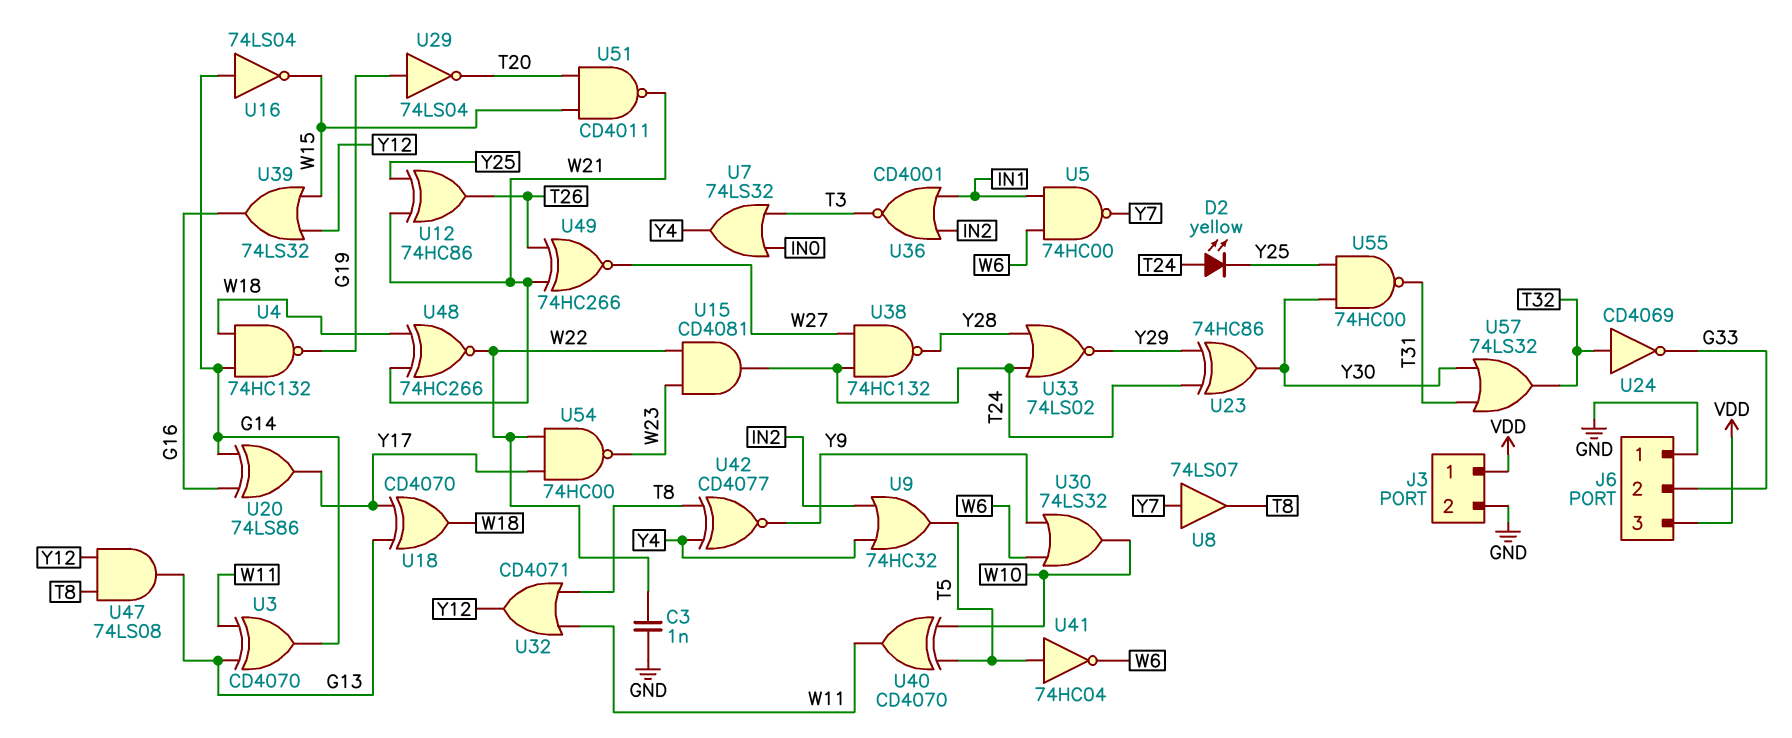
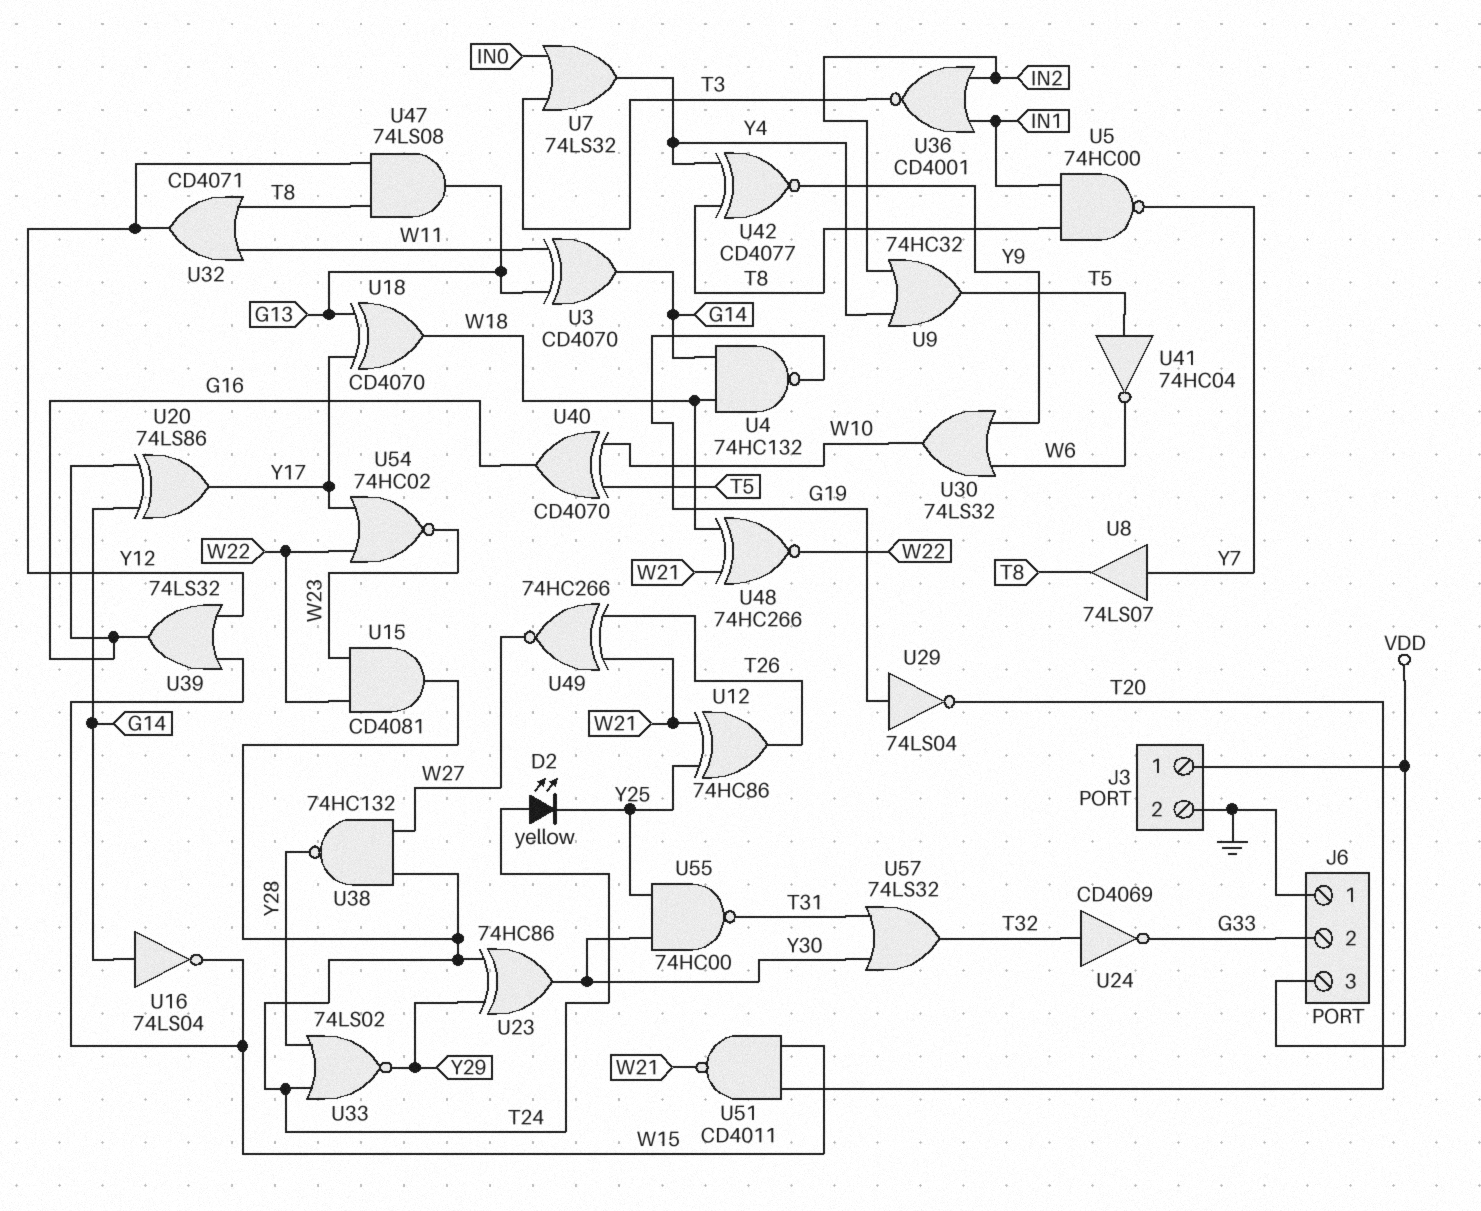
C3: 1nF (GND, W22) -> none
U5: NAND 74HC00 (in IN1, in W6, out Y7) -> NAND 74HC00 (in IN1, in T8, out Y7)
U40: XOR CD4070 (in T5, in W10, out W11) -> XOR CD4070 (in T5, in W10, out G16)
U54: NAND 74HC00 (in W22, in Y17, out W23) -> NOR 74HC02 (in W22, in Y17, out W23)

